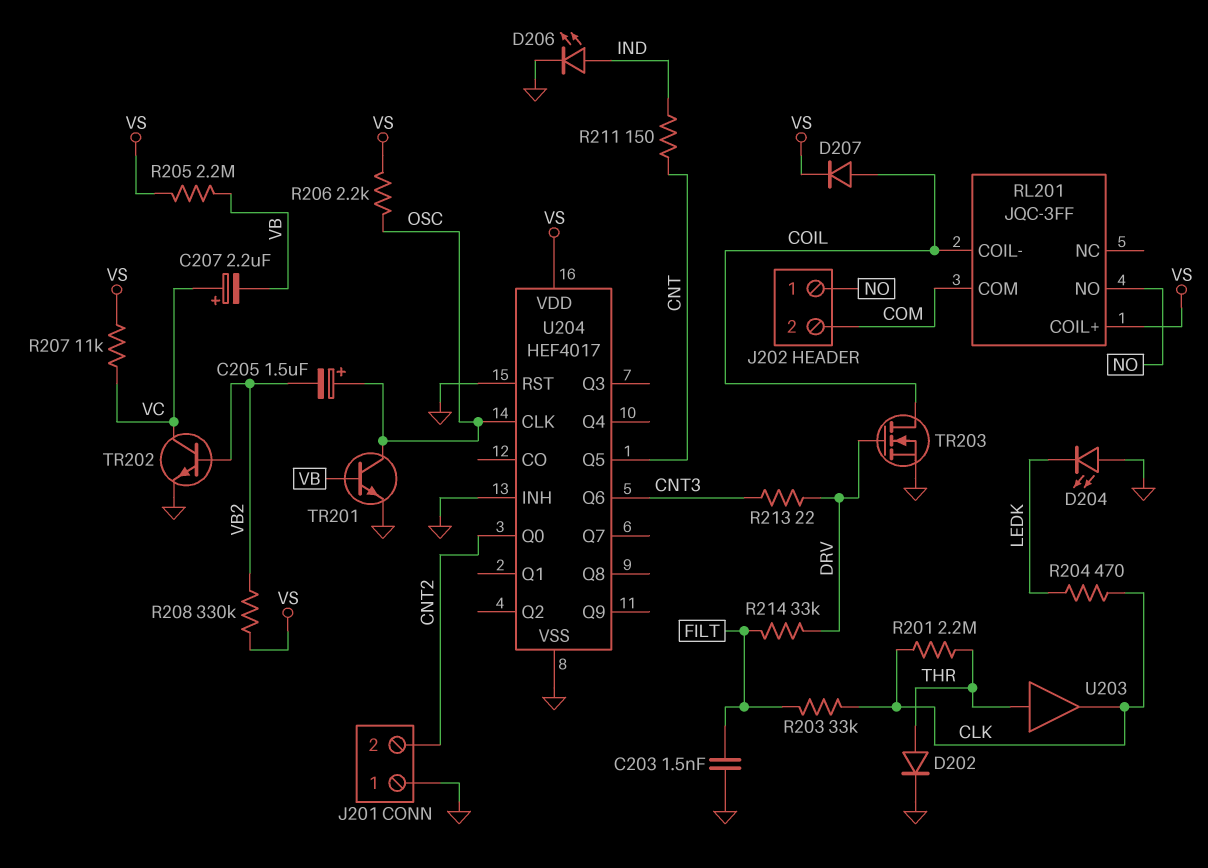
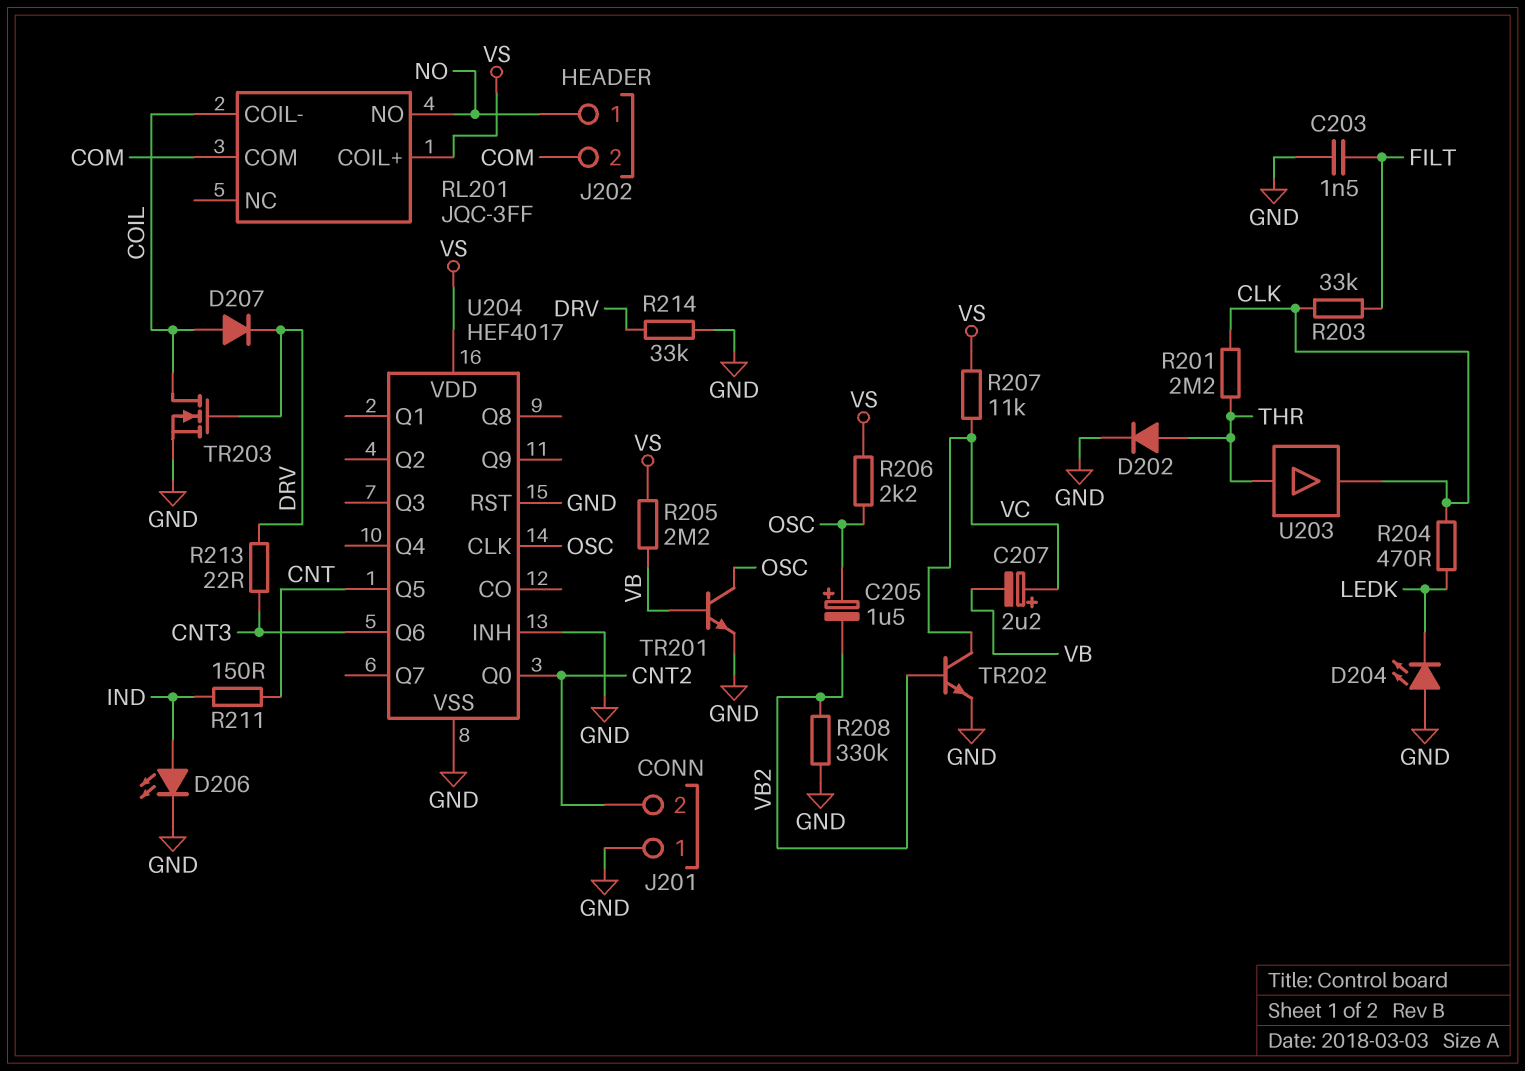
D207: diode (A COIL, K VS) -> diode (A COIL, K DRV)
R208: 330k (VB2, VS) -> 330k (GND, VB2)
R214: 33k (DRV, FILT) -> 33k (DRV, GND)

